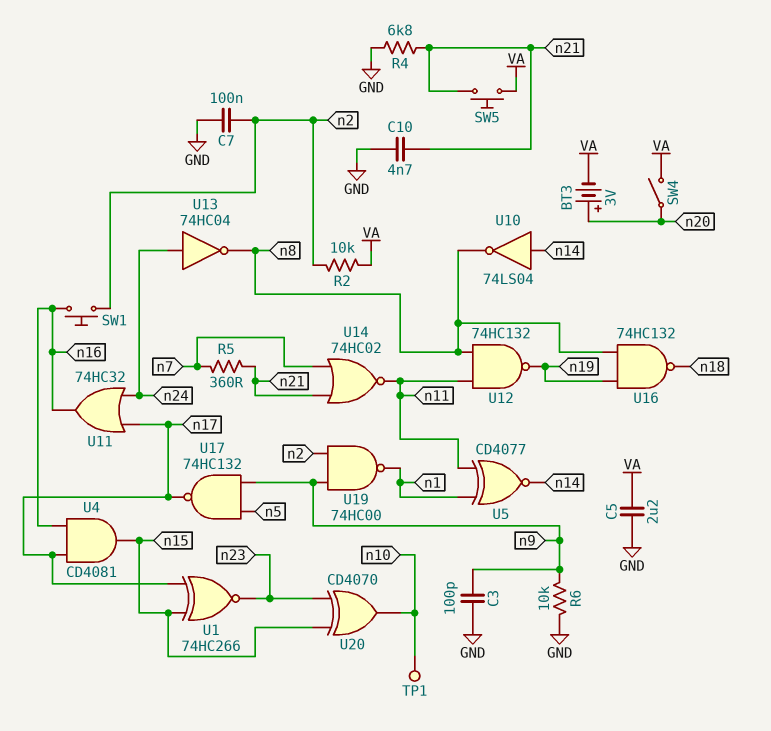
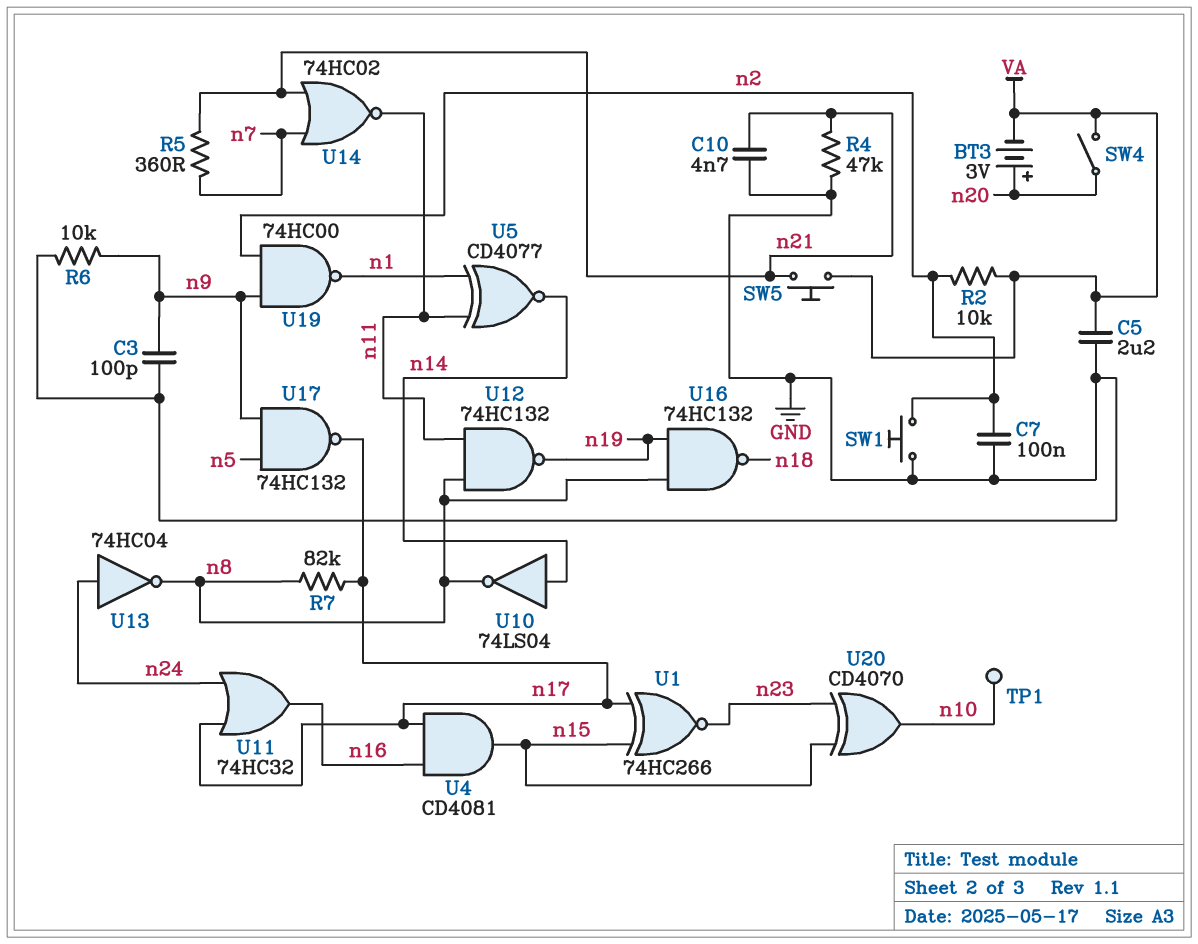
R4: 6.8k (GND, n21) -> 47k (GND, n21)
R7: none -> 82k (n8, n17)
SW1: button (n2, n16) -> button (GND, n2)

